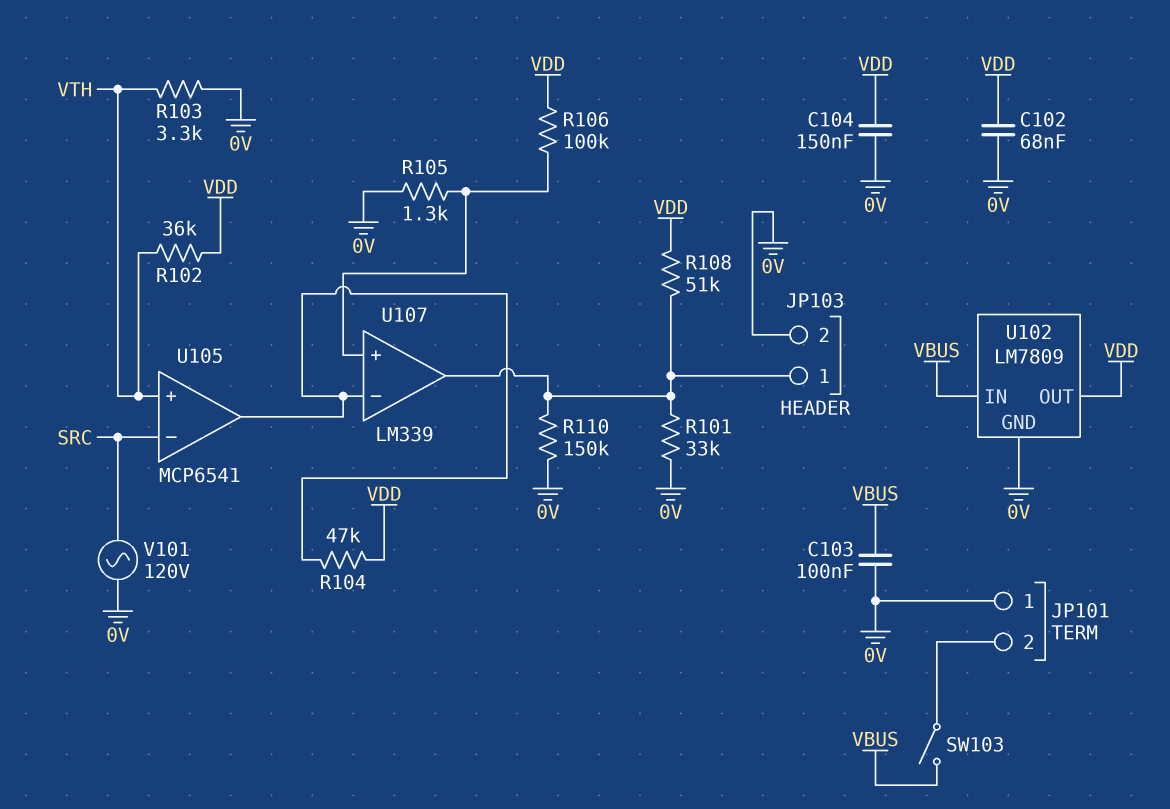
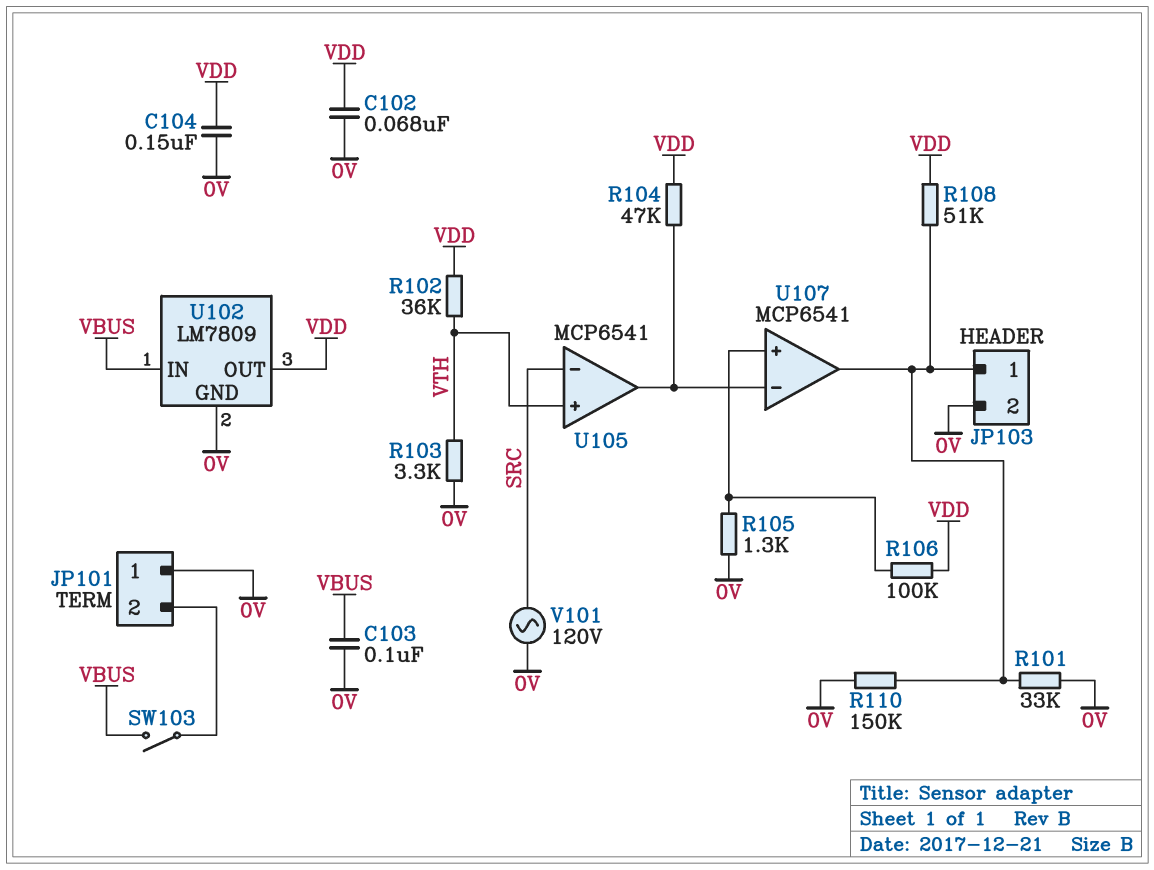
U107: LM339 -> MCP6541

